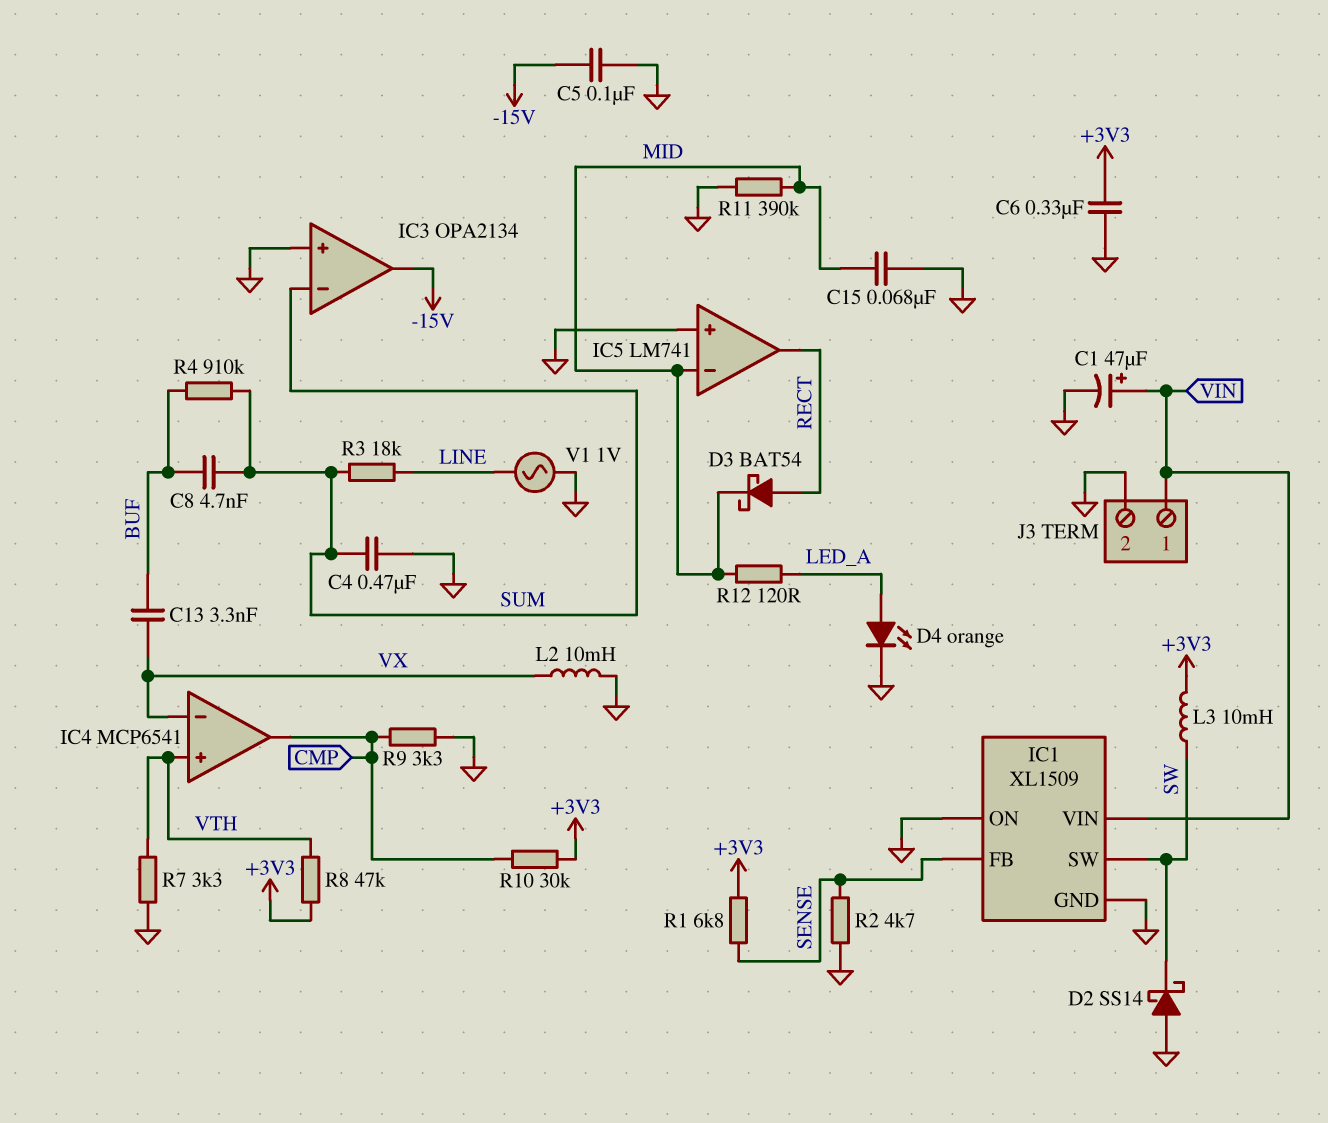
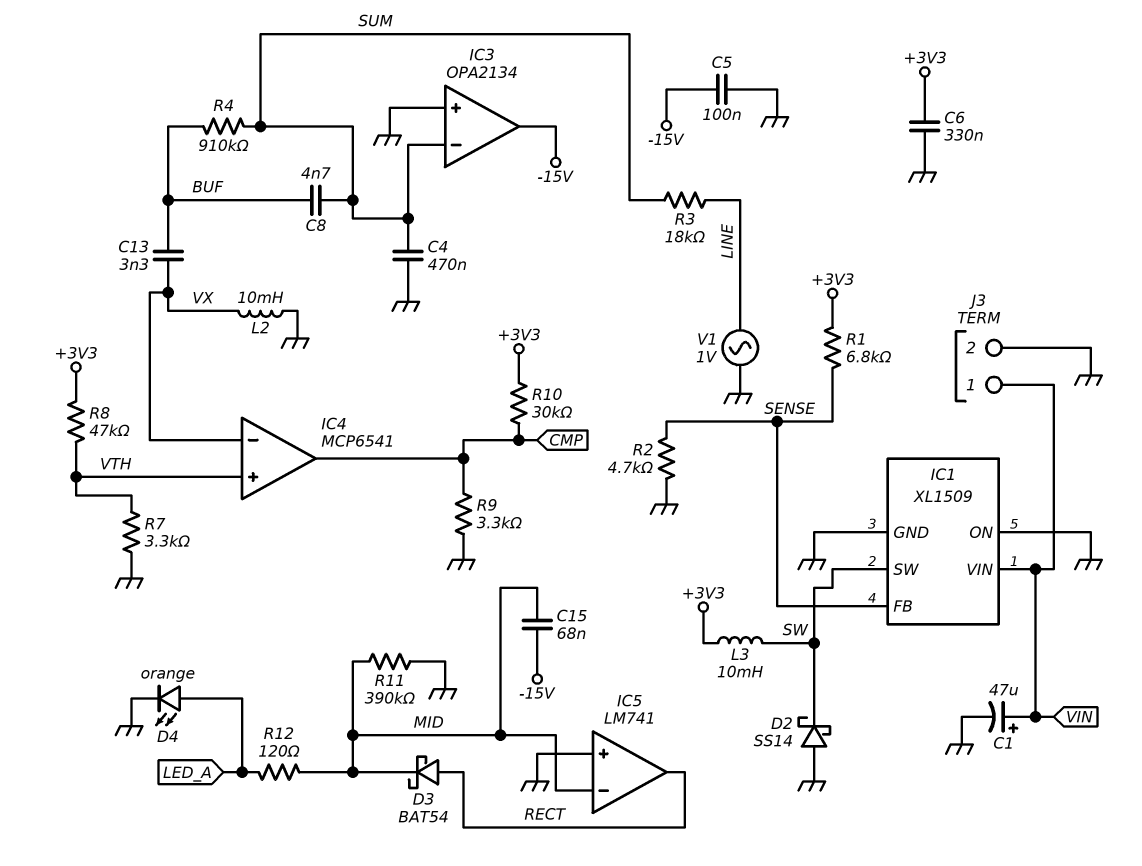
C15: 68nF (GND, MID) -> 68nF (-15V, MID)

